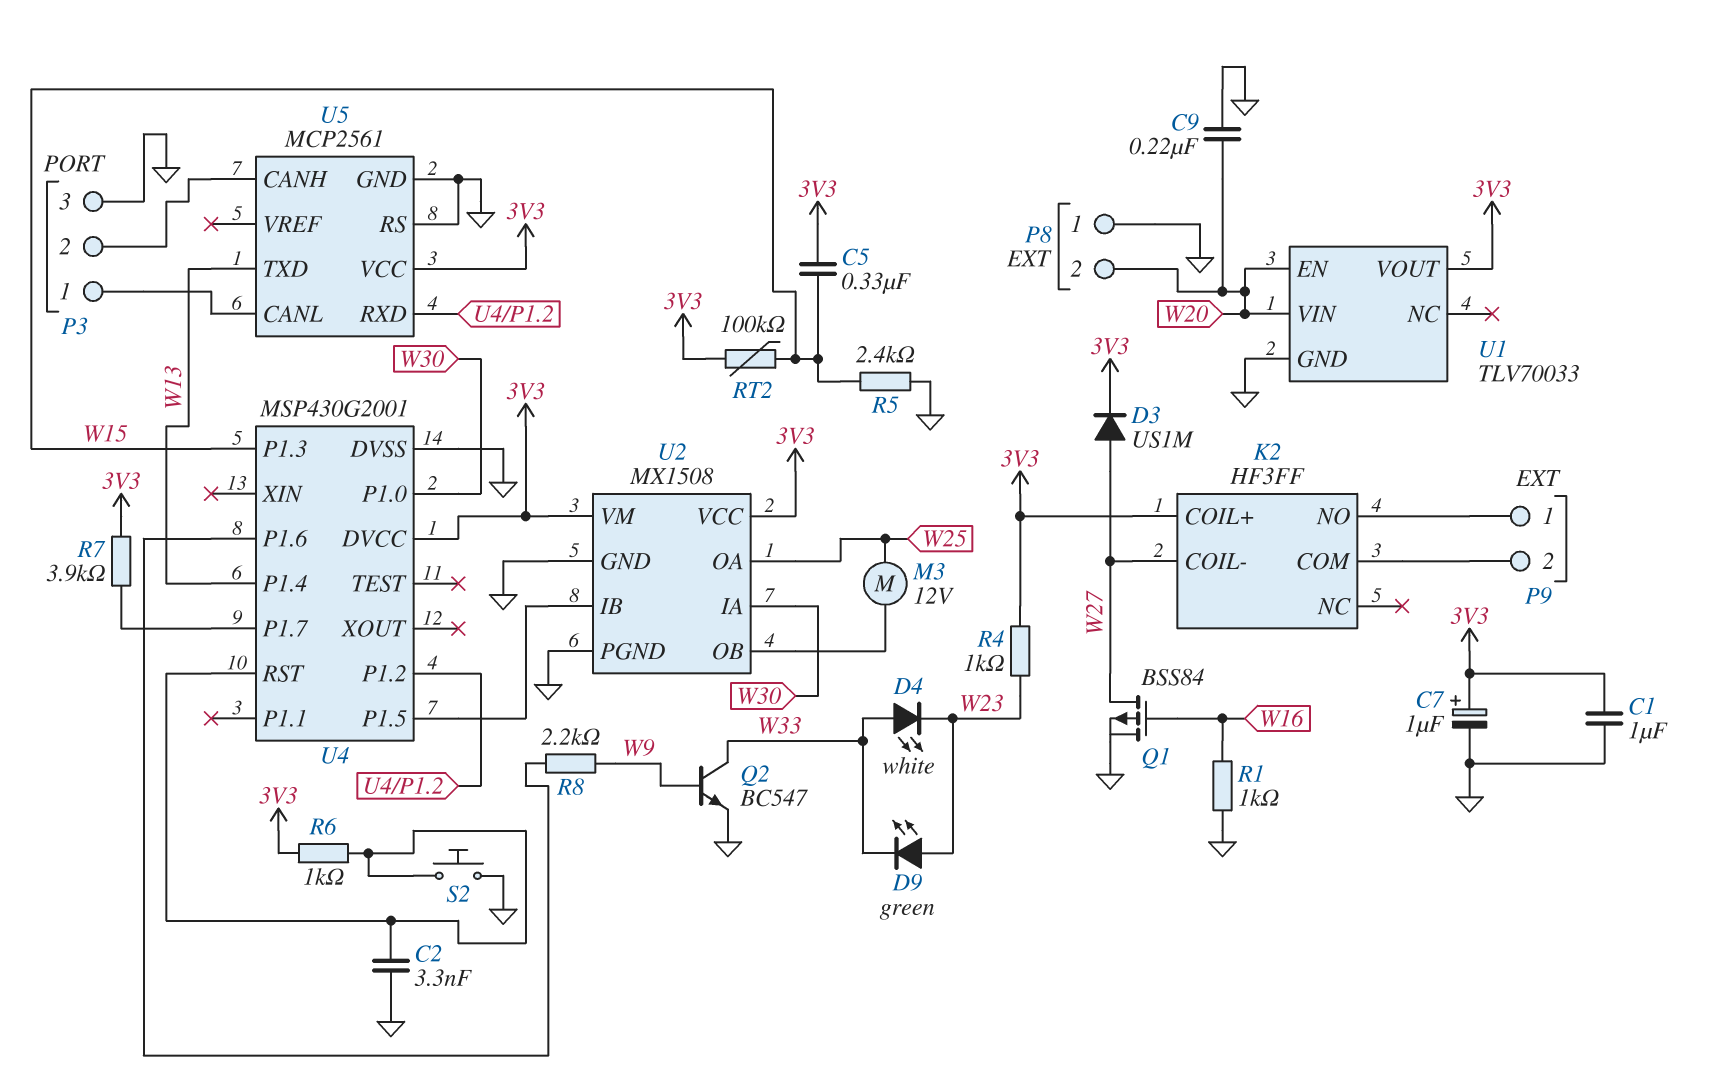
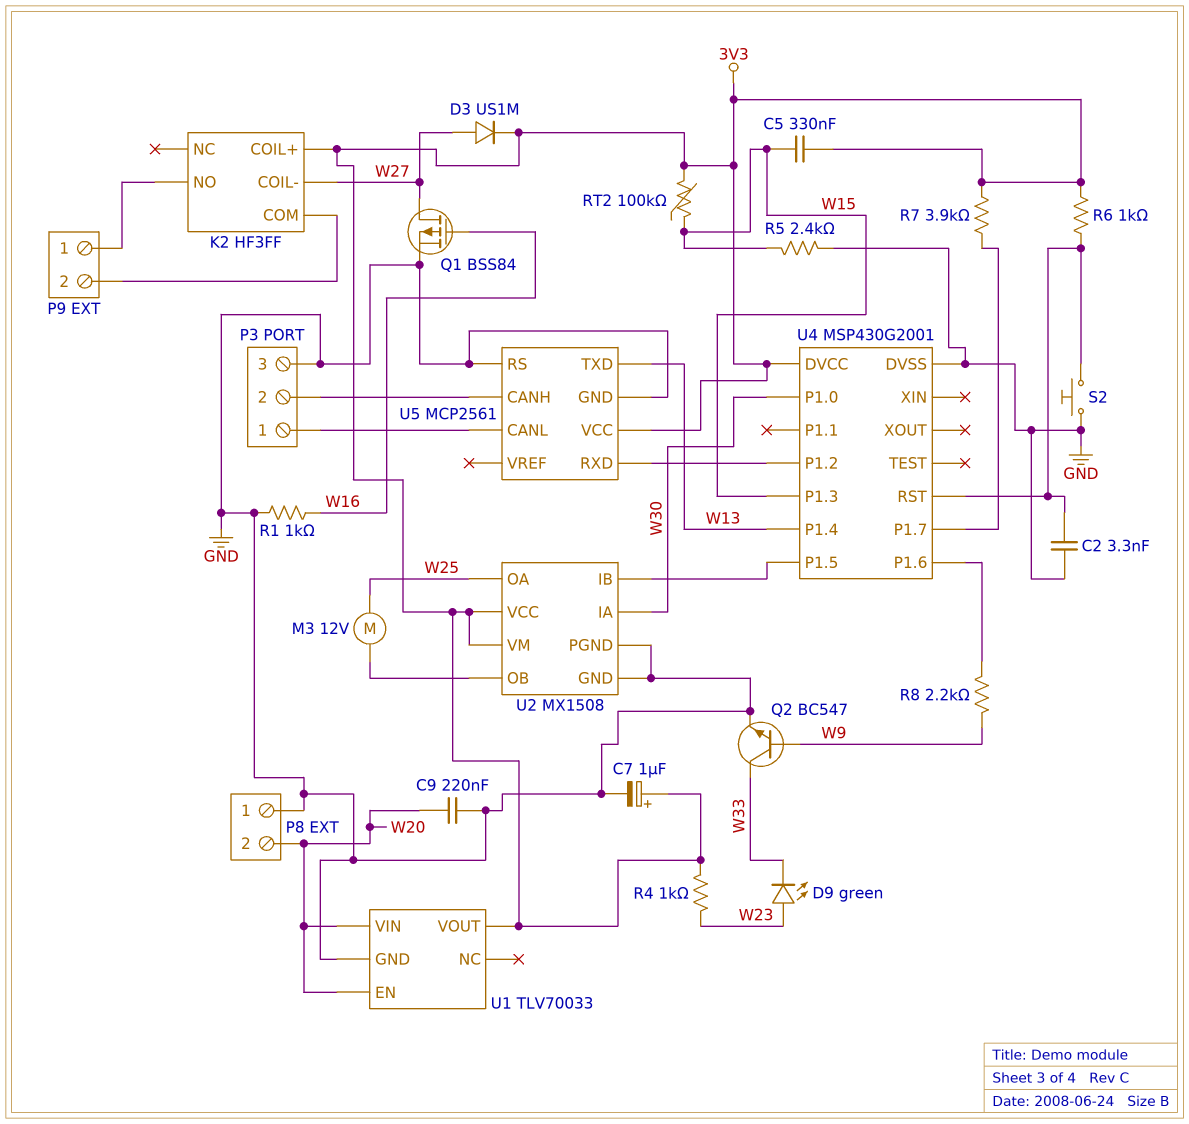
C1: 1uF (3V3, GND) -> none
D4: LED white (A W33, K W23) -> none

